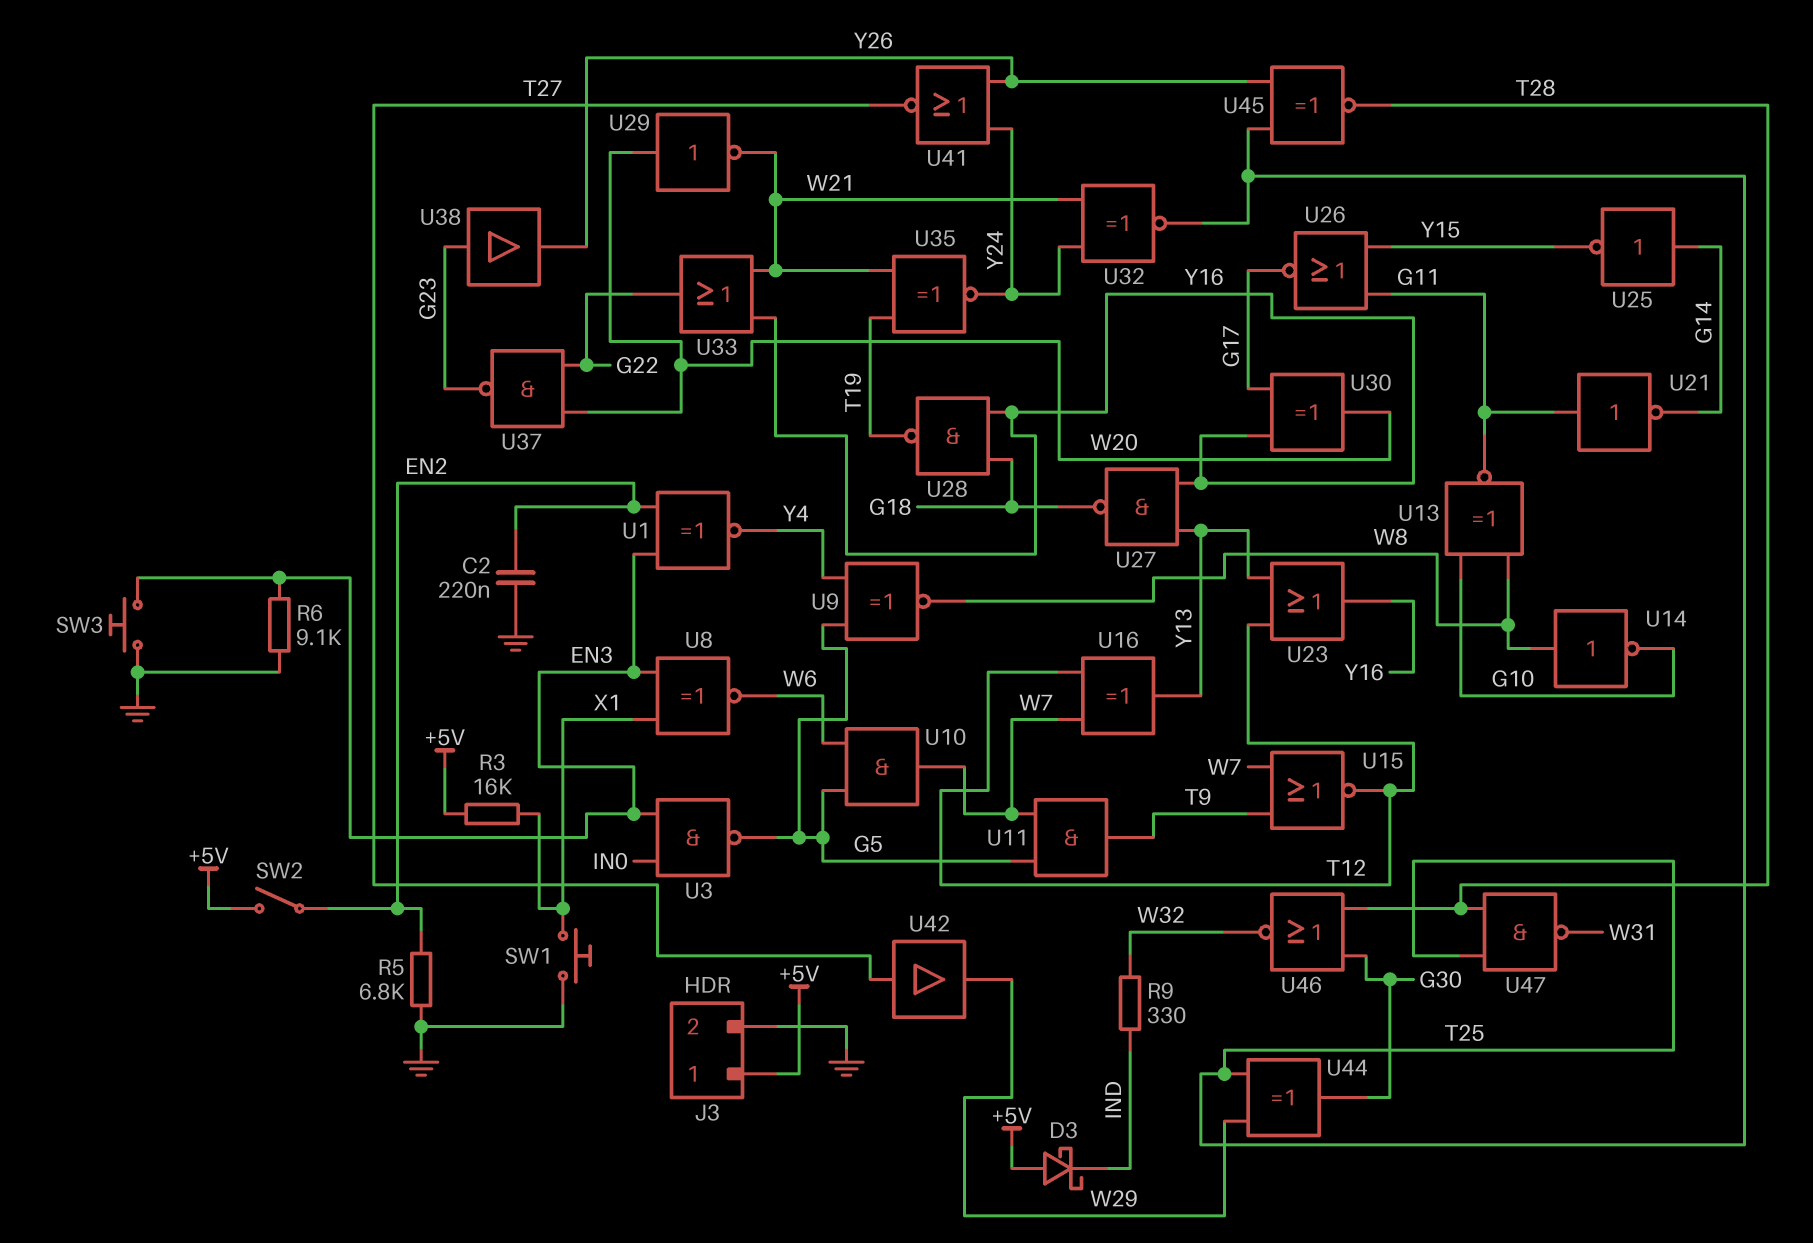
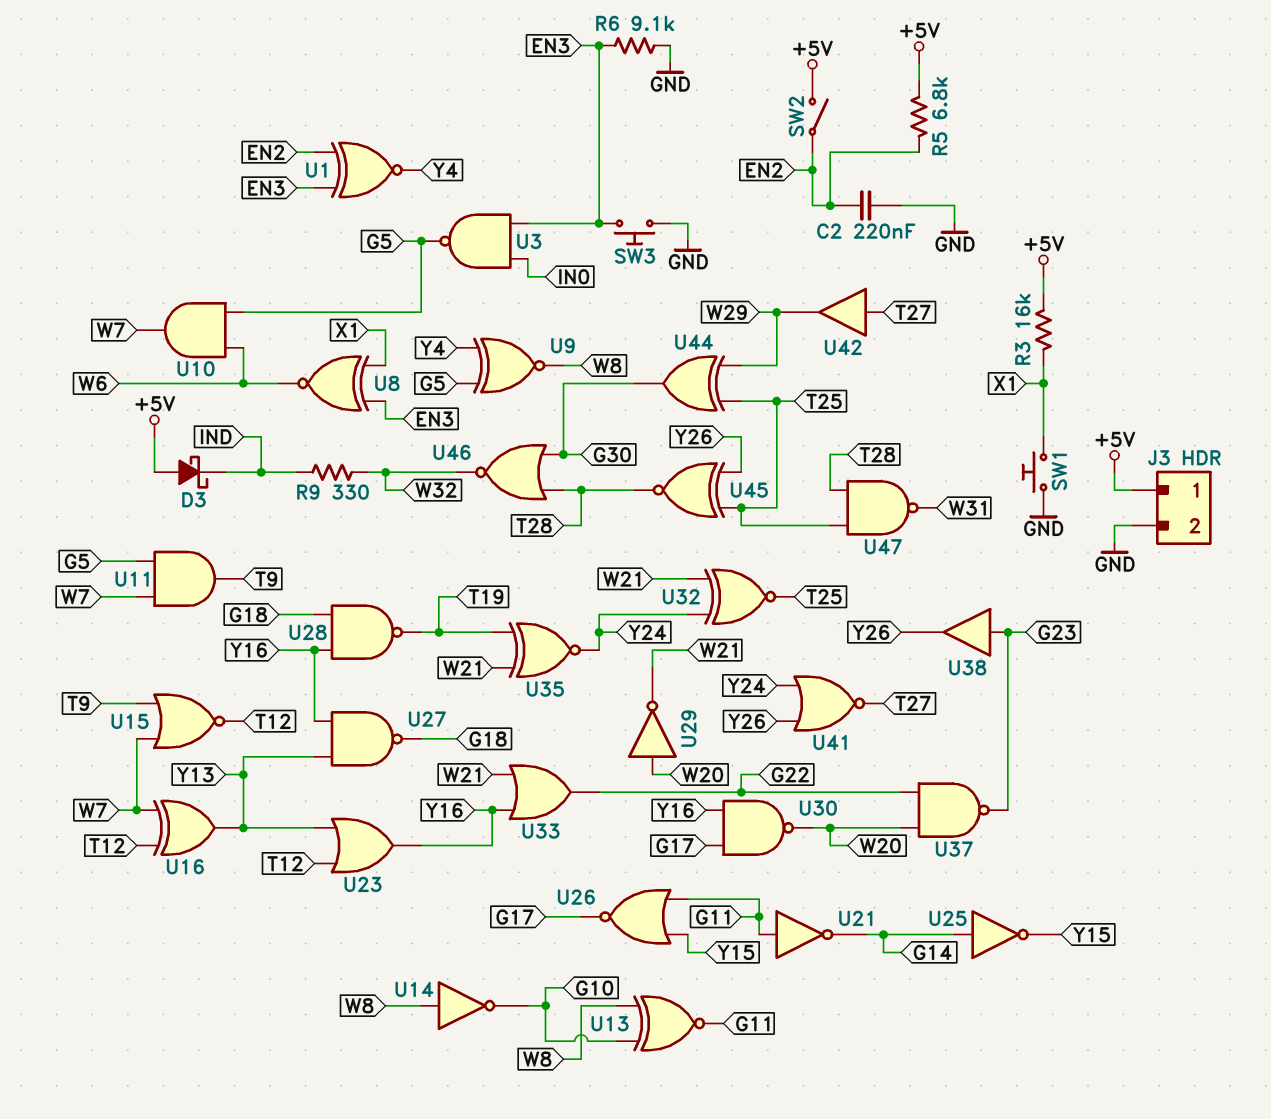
R5: 6.8k (EN2, GND) -> 6.8k (+5V, EN2)
U30: XOR (in G17, in Y16, out W20) -> NAND (in G17, in Y16, out W20)

